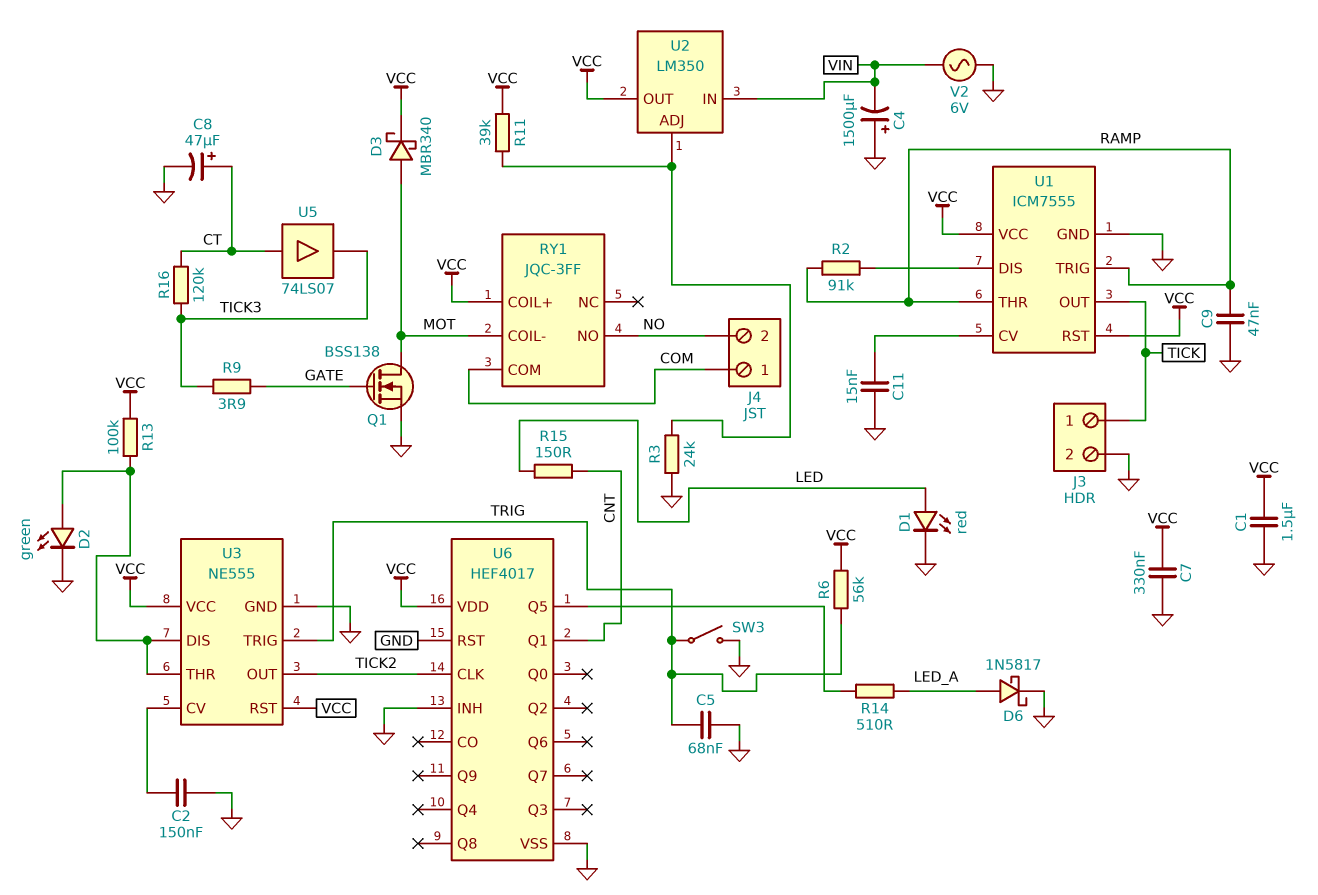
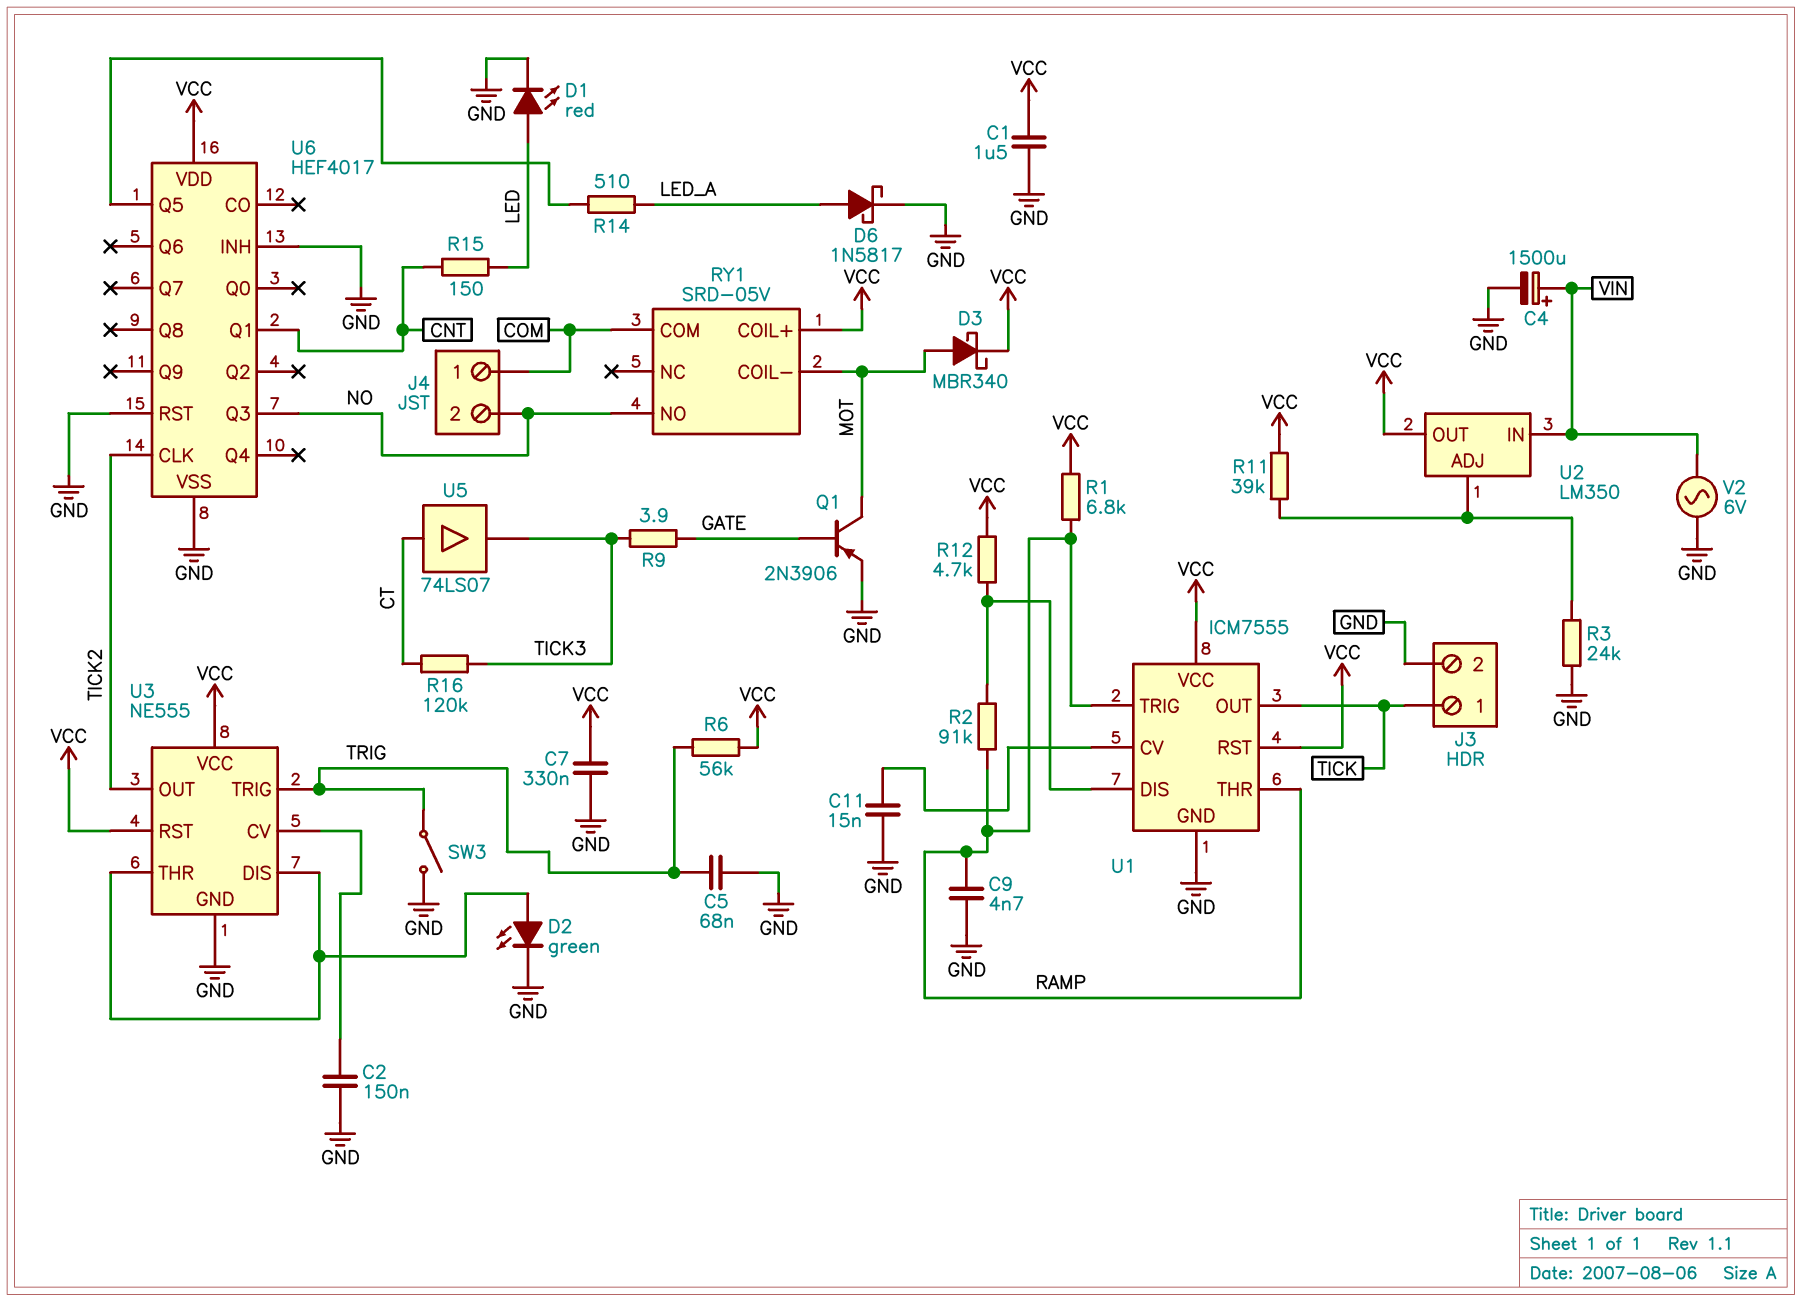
C4: 1500uF (plus GND, minus VIN) -> 1500uF (plus VIN, minus GND)
C8: 47uF (plus CT, minus GND) -> none
C9: 47nF (GND, RAMP) -> 4.7nF (GND, RAMP)
Q1: NMOS BSS138 (G GATE, D MOT, S GND) -> PNP 2N3906 (B GATE, C MOT, E GND)
R1: none -> 6.8k (RAMP, VCC)
R12: none -> 4.7k (U1/DIS, VCC)
R13: 100k (U3/DIS, VCC) -> none
RY1: JQC-3FF -> SRD-05V
U6 pin Q3: none -> NO

